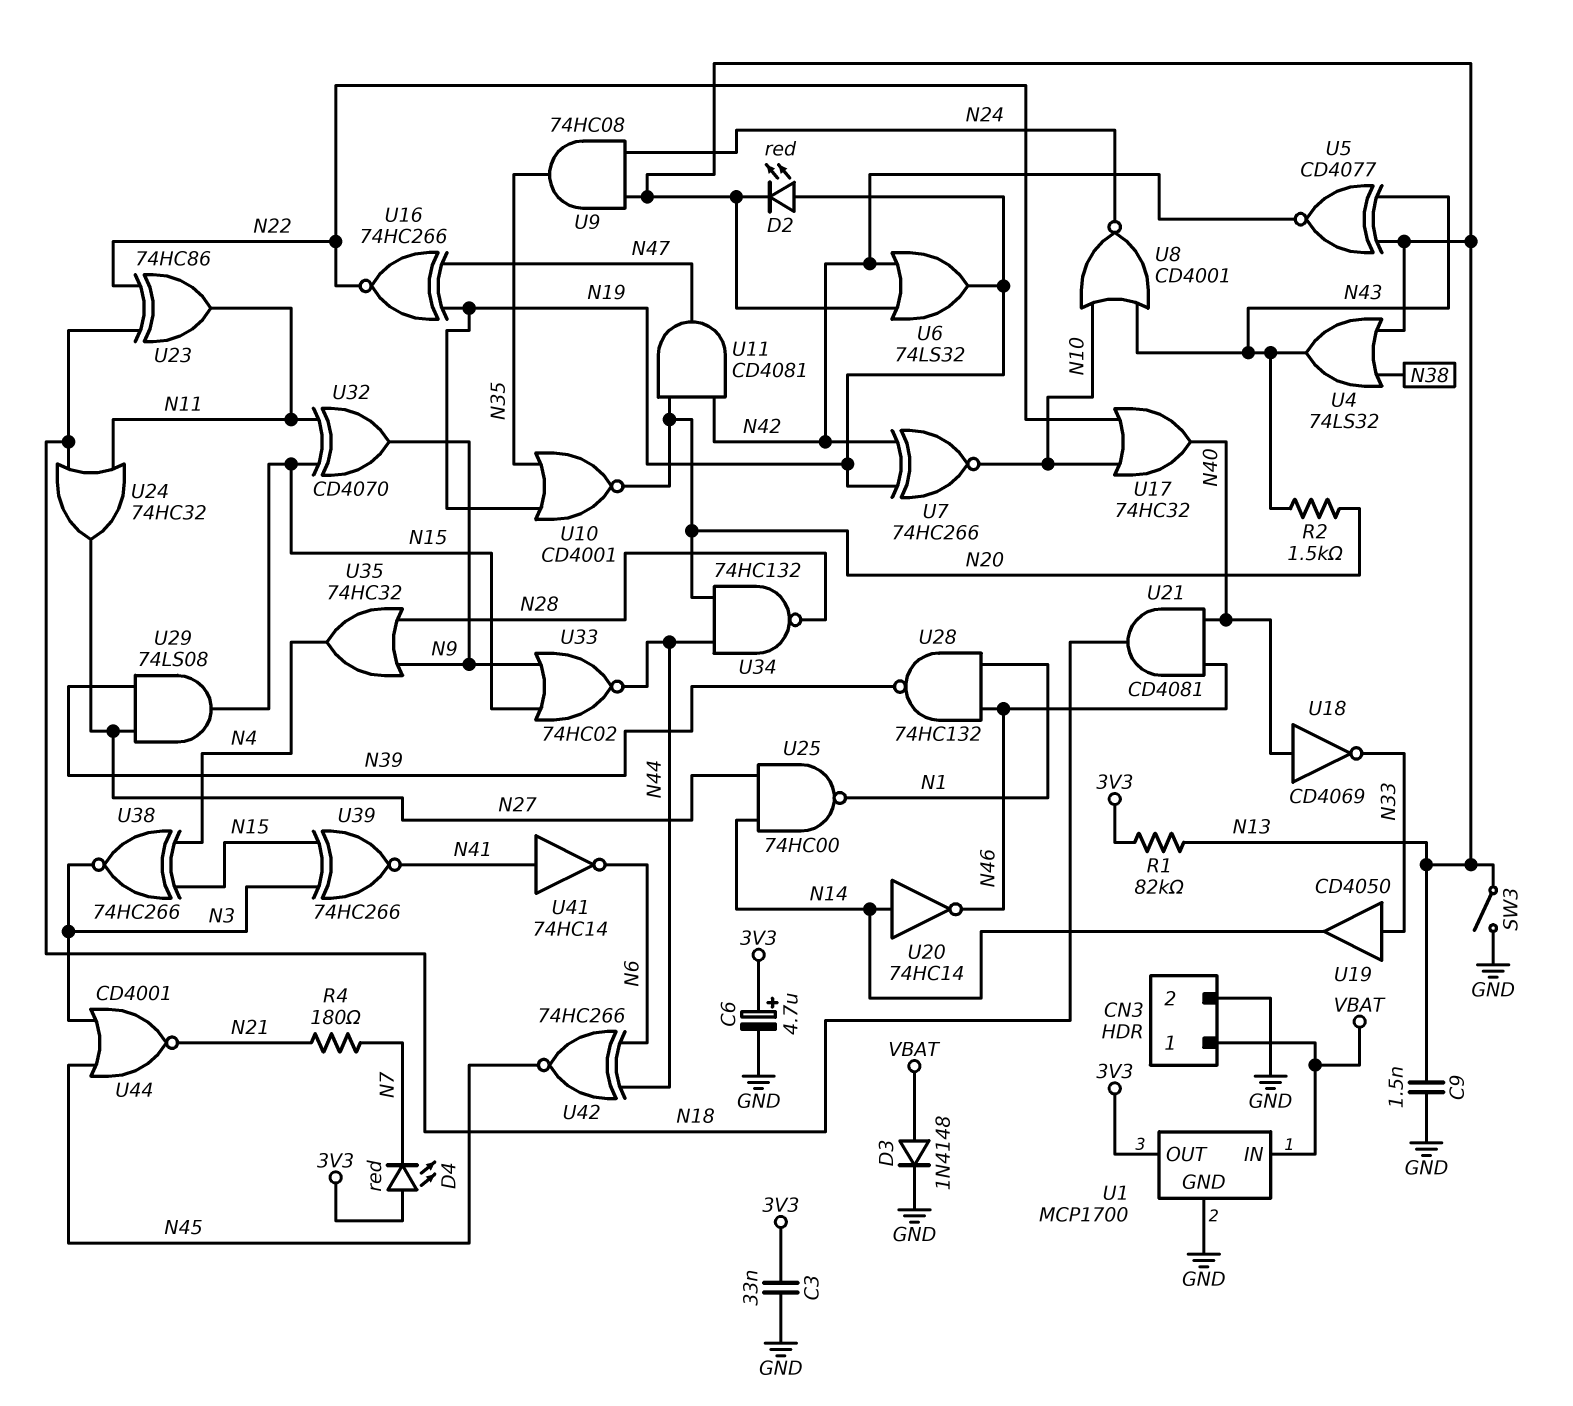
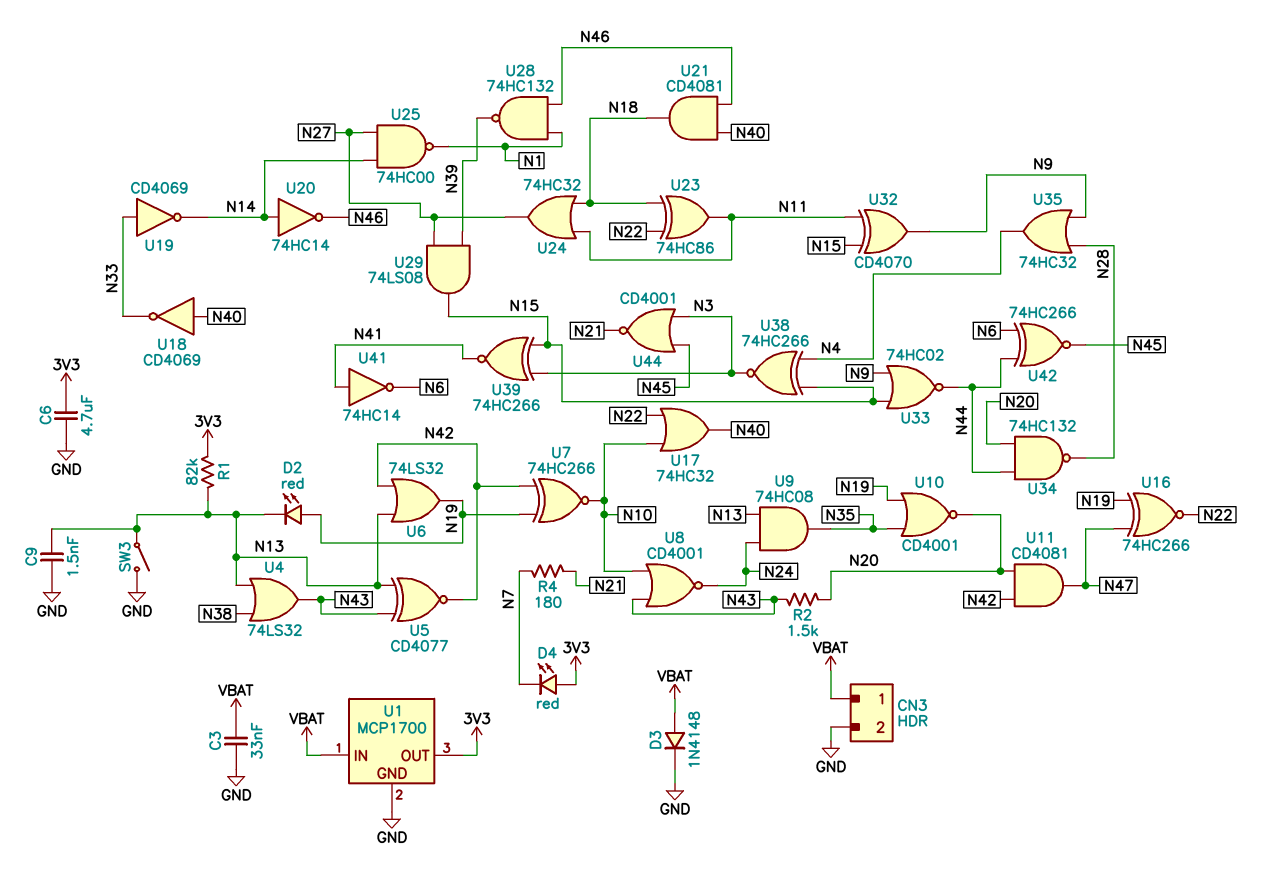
C3: 33nF (3V3, GND) -> 33nF (GND, VBAT)
C6: 4.7uF (plus 3V3, minus GND) -> 4.7uF (3V3, GND)
U19: buffer CD4050 (in N33, out N14) -> NOT CD4069 (in N33, out N14)

